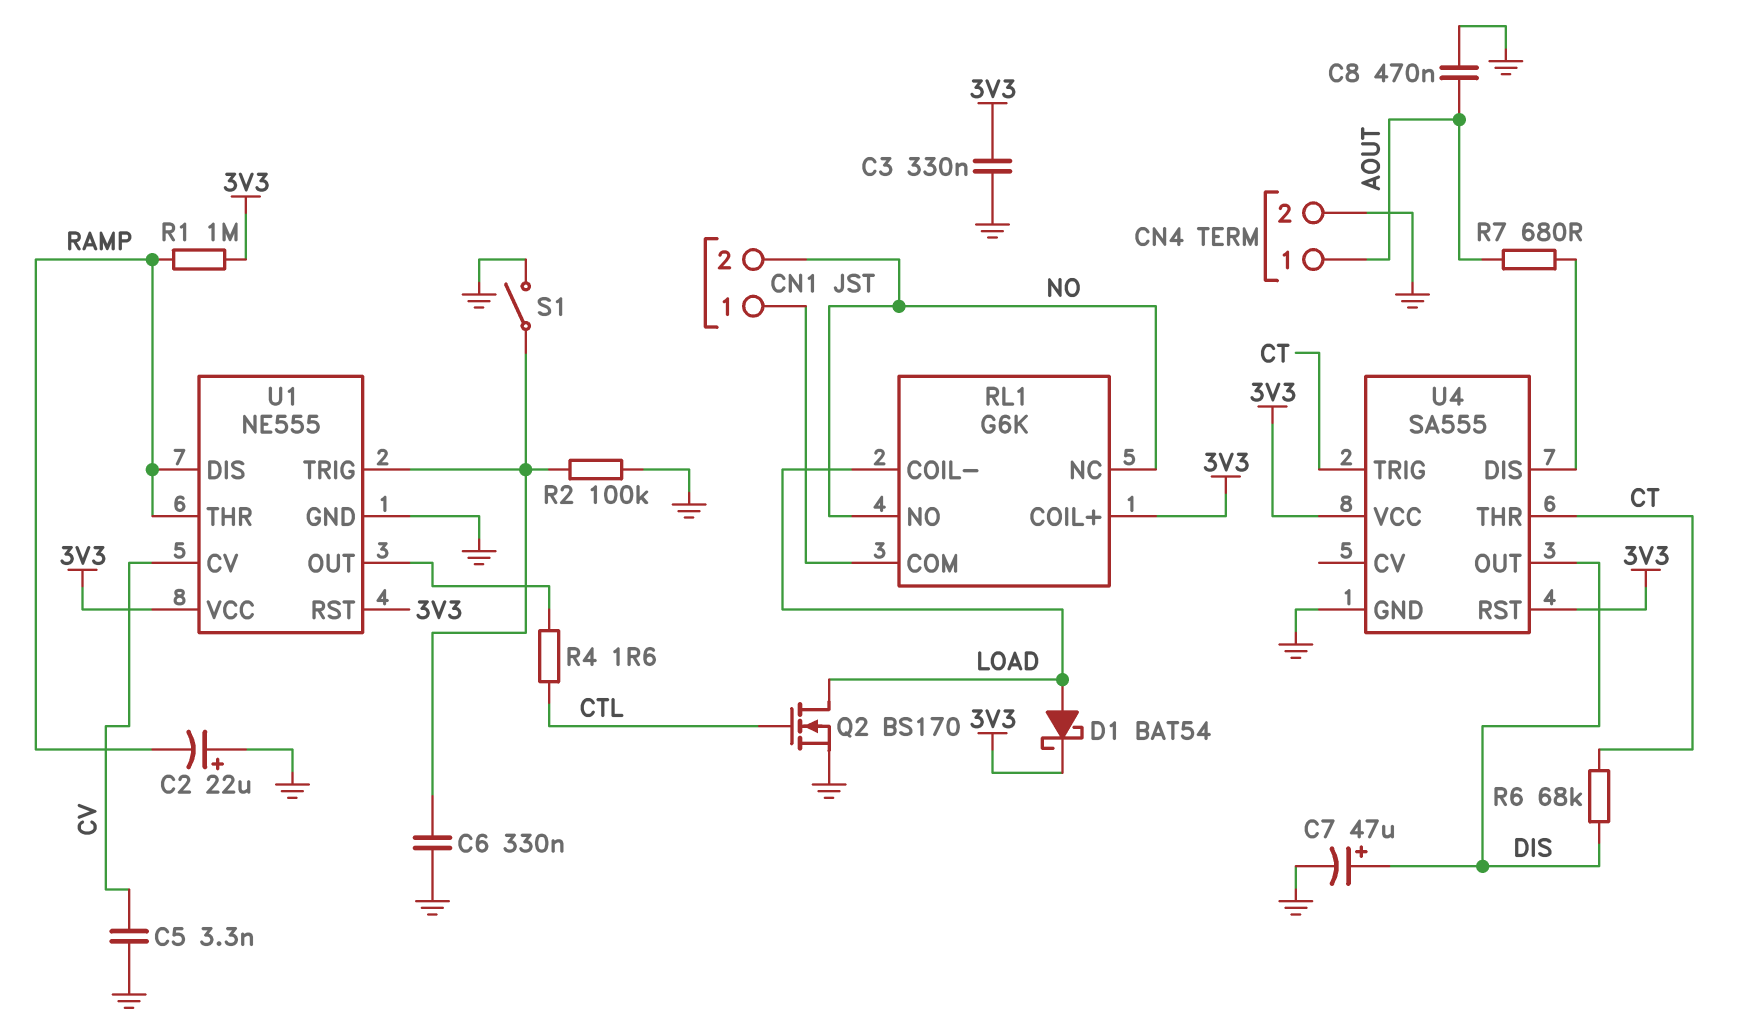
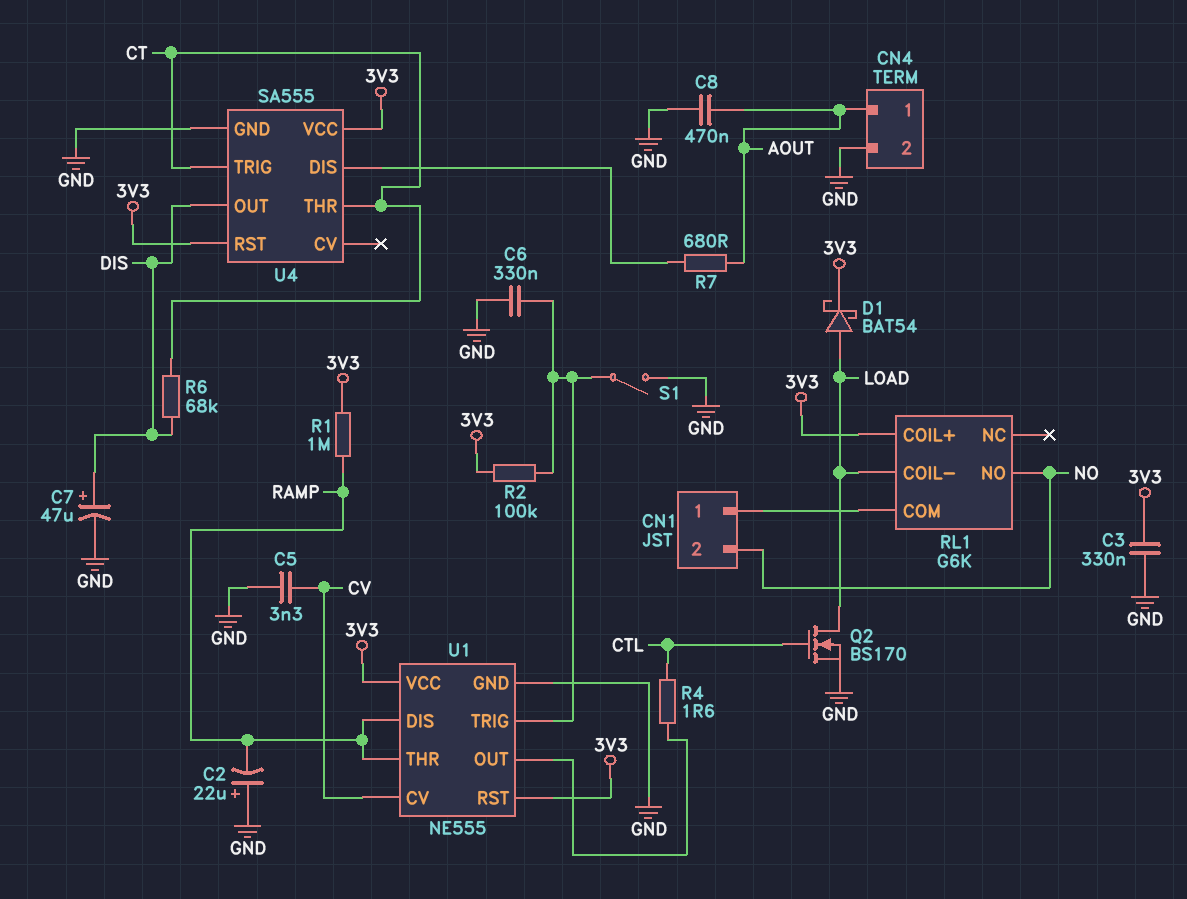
R2: 100k (GND, U1/TRIG) -> 100k (3V3, U1/TRIG)
RL1 pin NC: NO -> none

